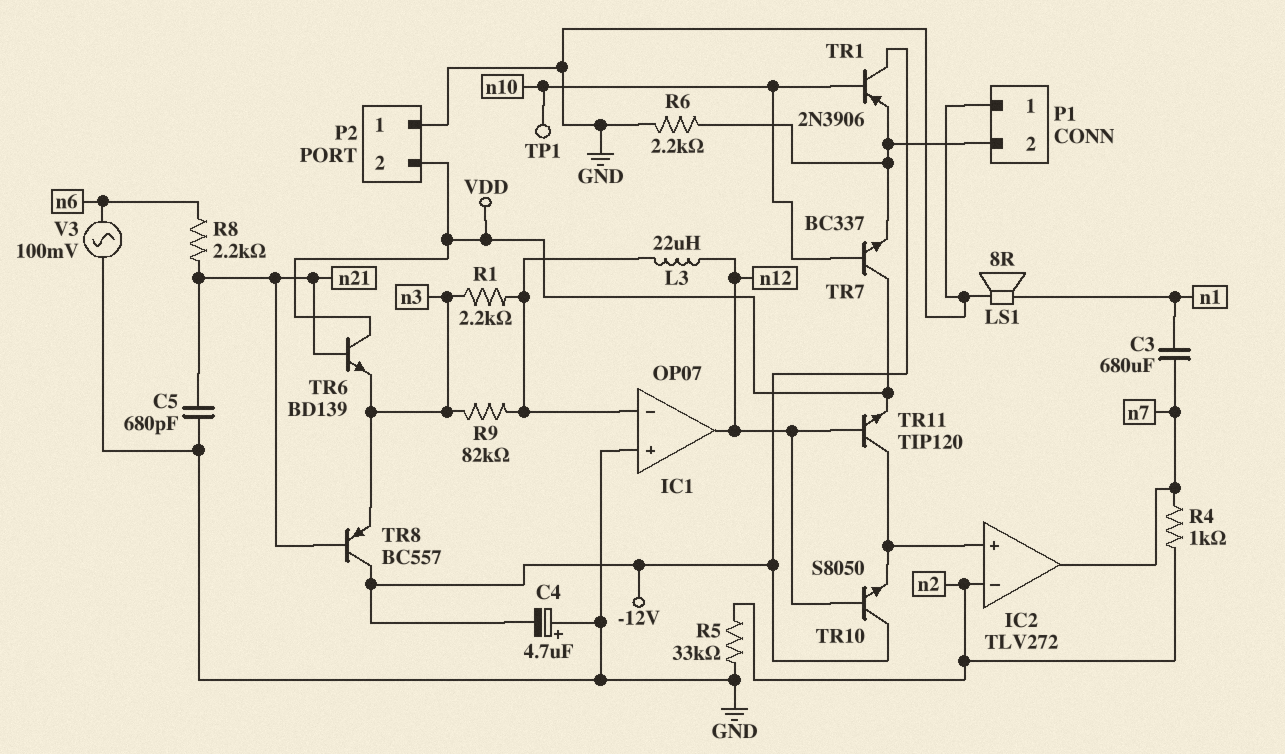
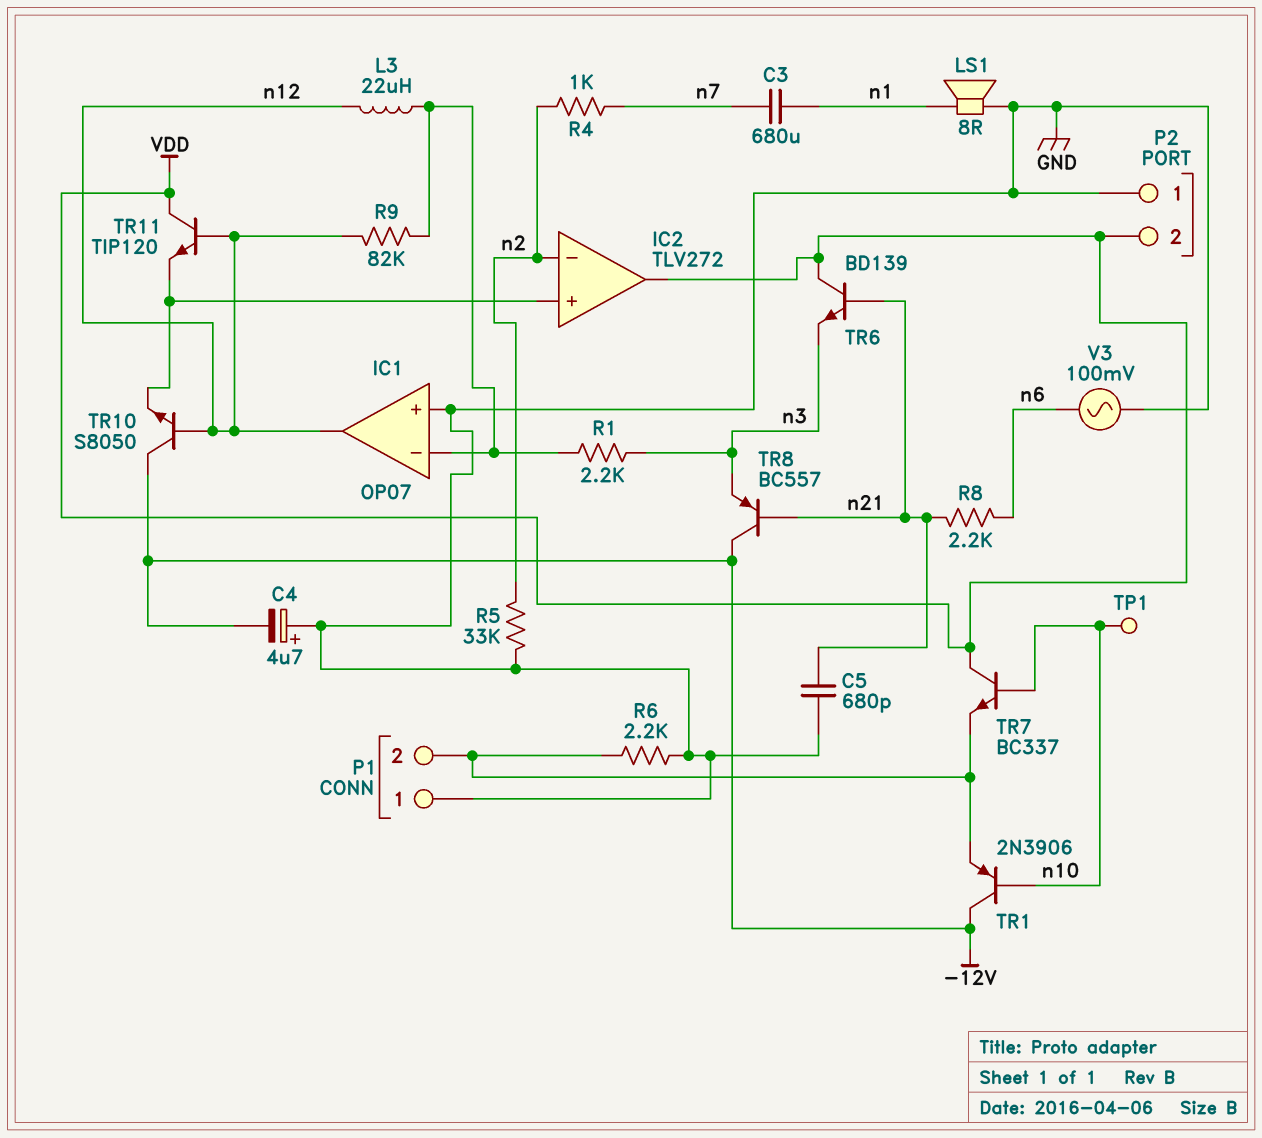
IC2 pin out: n7 -> VDD
R9: 82k (IC1/in-, n3) -> 82k (IC1/in-, n12)
TR11: NPN TIP120 (B n12, C IC2/in+, E VDD) -> NPN TIP120 (B n12, C VDD, E IC2/in+)

